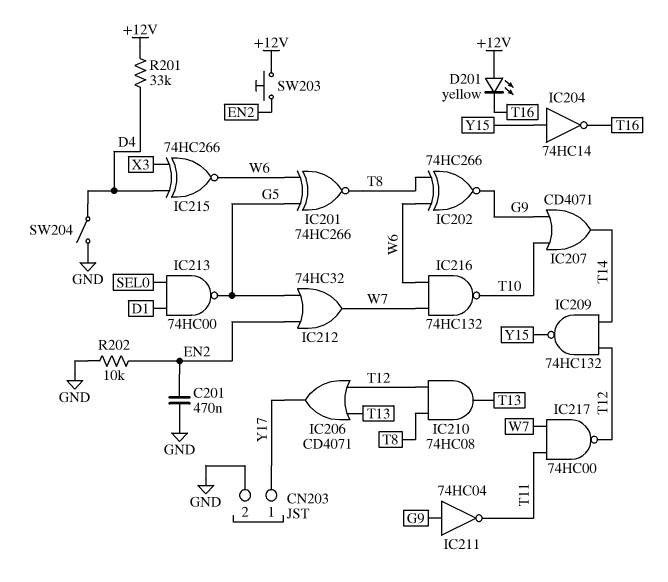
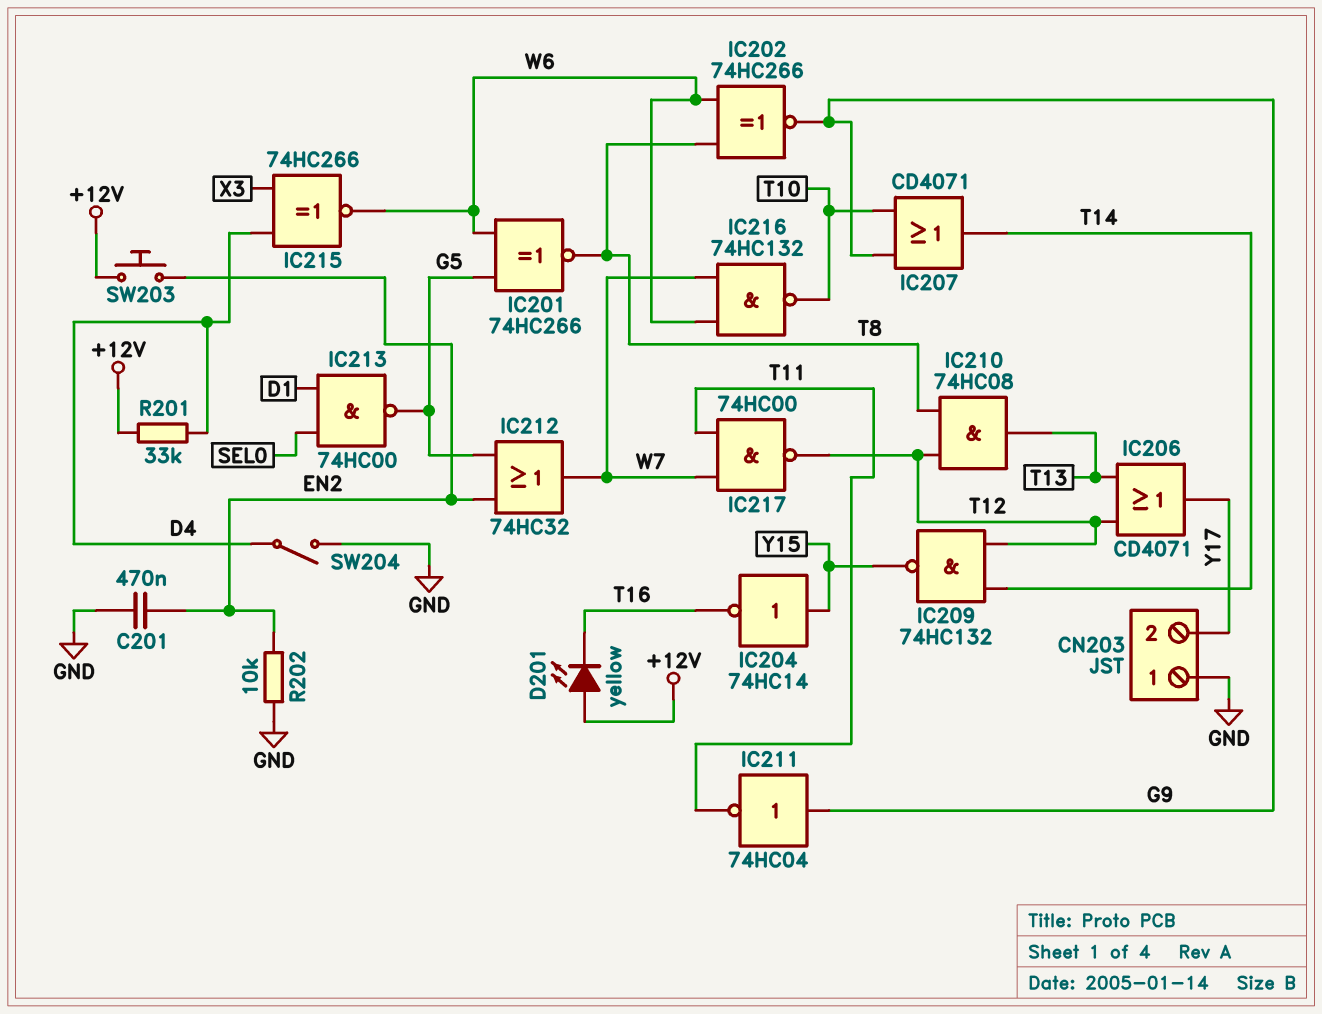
CN203 pin 1: Y17 -> GND
CN203 pin 2: GND -> Y17

